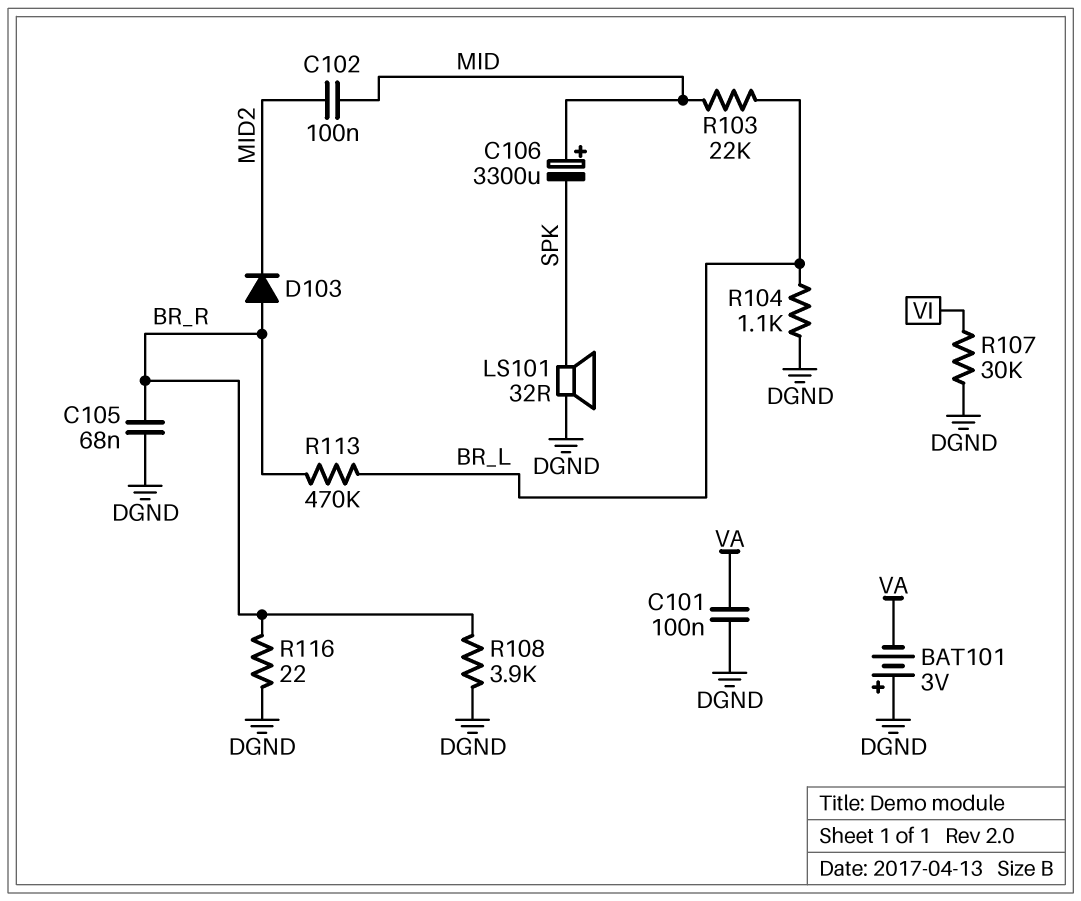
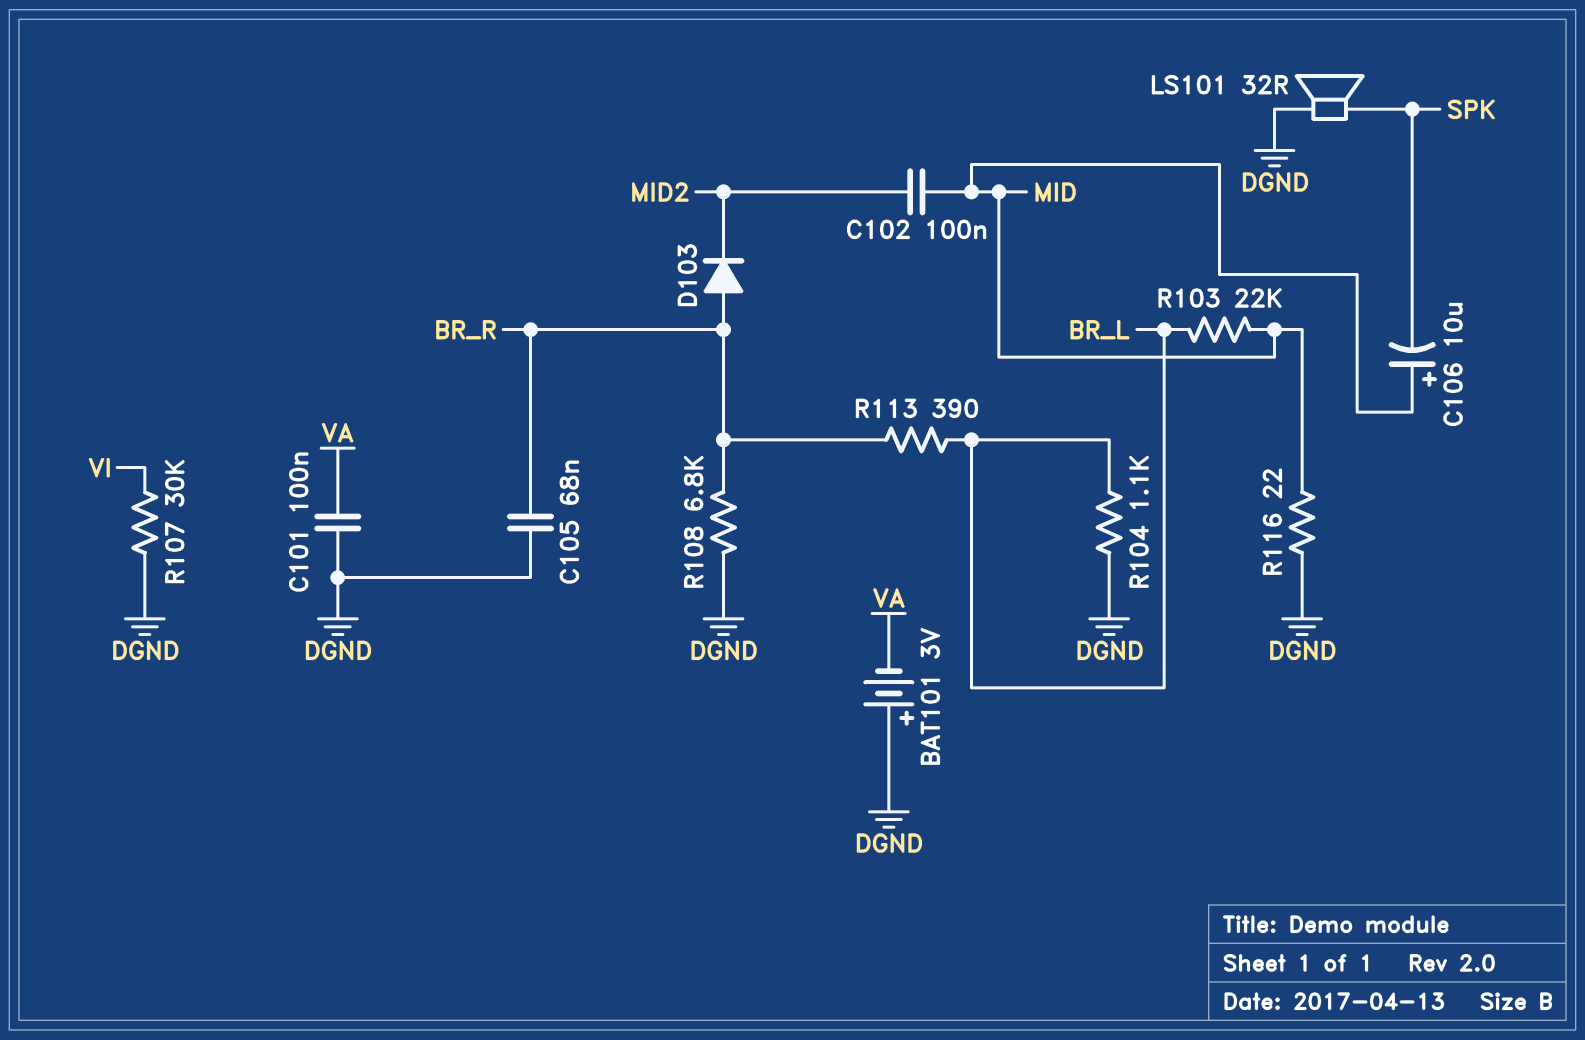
C106: 3300uF (plus MID, minus SPK) -> 10uF (plus MID, minus SPK)
R108: 3.9k (BR_R, DGND) -> 6.8k (BR_R, DGND)
R113: 470k (BR_L, BR_R) -> 390 (BR_L, BR_R)
R116: 22 (BR_R, DGND) -> 22 (DGND, MID)

